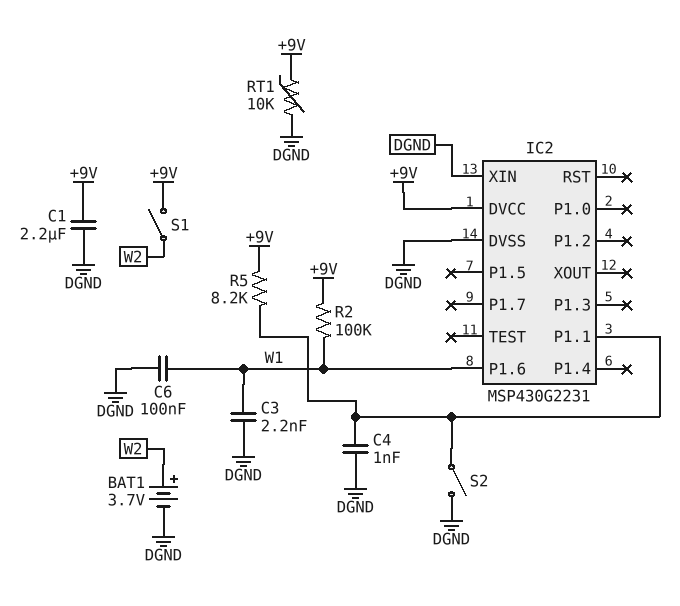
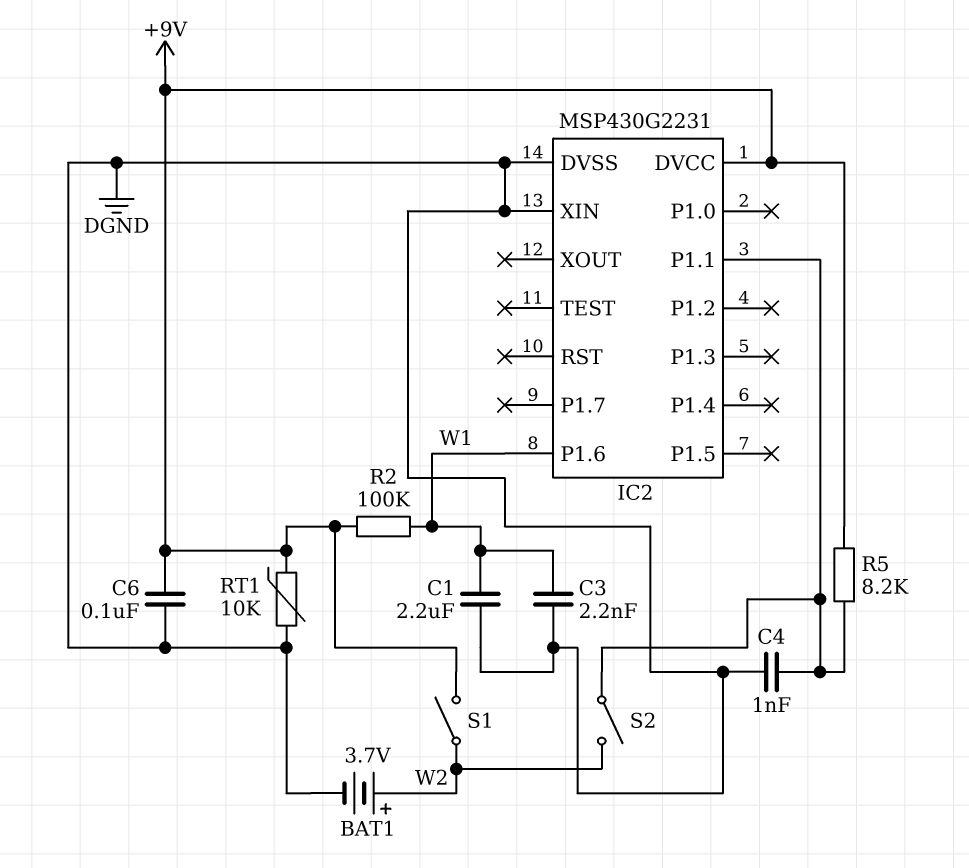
C1: 2.2uF (+9V, DGND) -> 2.2uF (DGND, W1)
C6: 100nF (DGND, W1) -> 100nF (+9V, DGND)
S2: switch (DGND, IC2/P1.1) -> switch (IC2/P1.1, W2)

